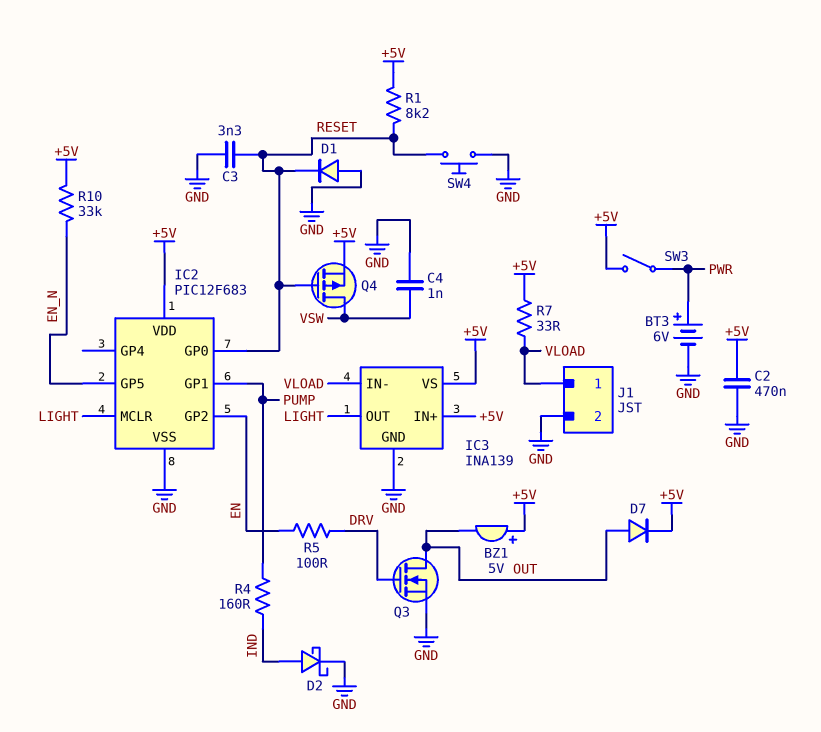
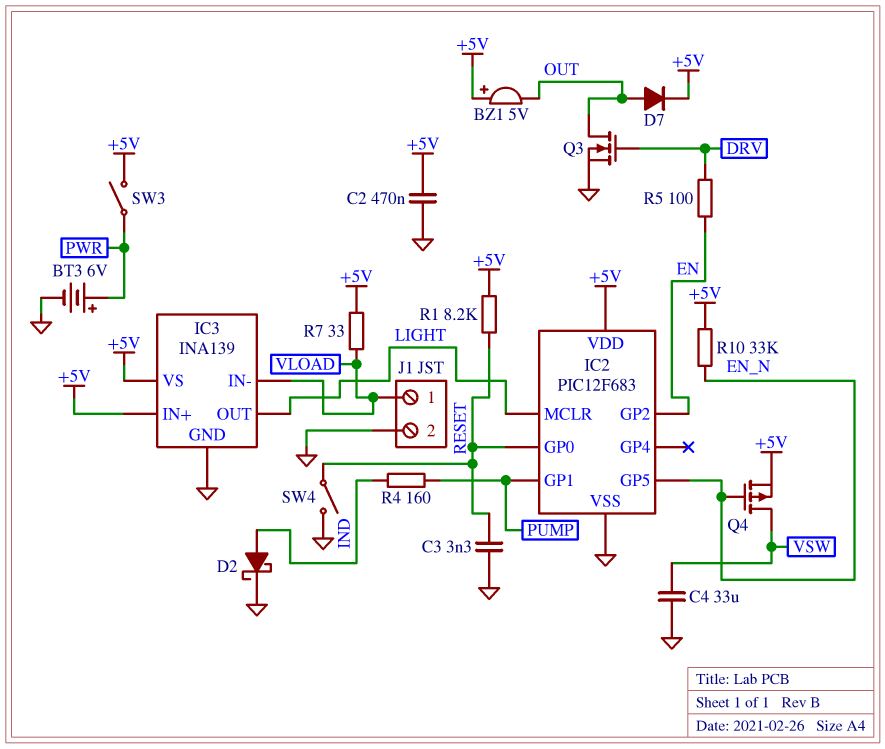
C4: 1nF (GND, VSW) -> 33uF (GND, VSW)
D1: diode (A GND, K RESET) -> none
Q4: PMOS (G RESET, D VSW, S +5V) -> PMOS (G EN_N, D VSW, S +5V)
SW4: button (GND, RESET) -> switch (GND, RESET)

